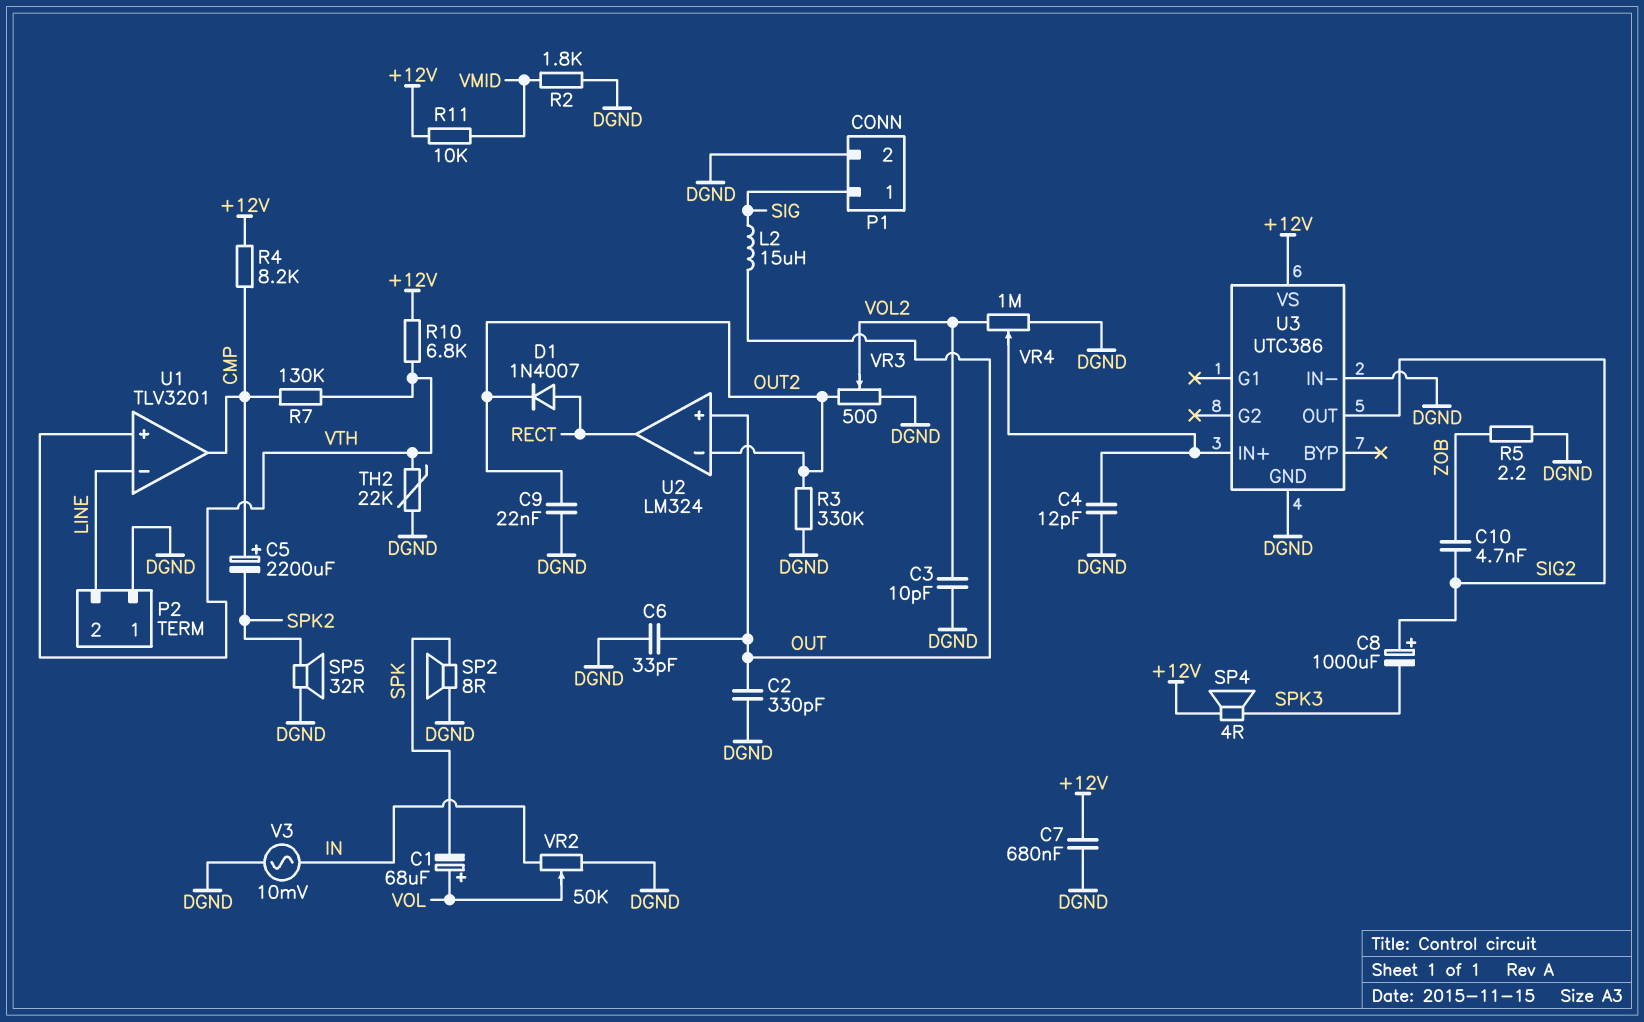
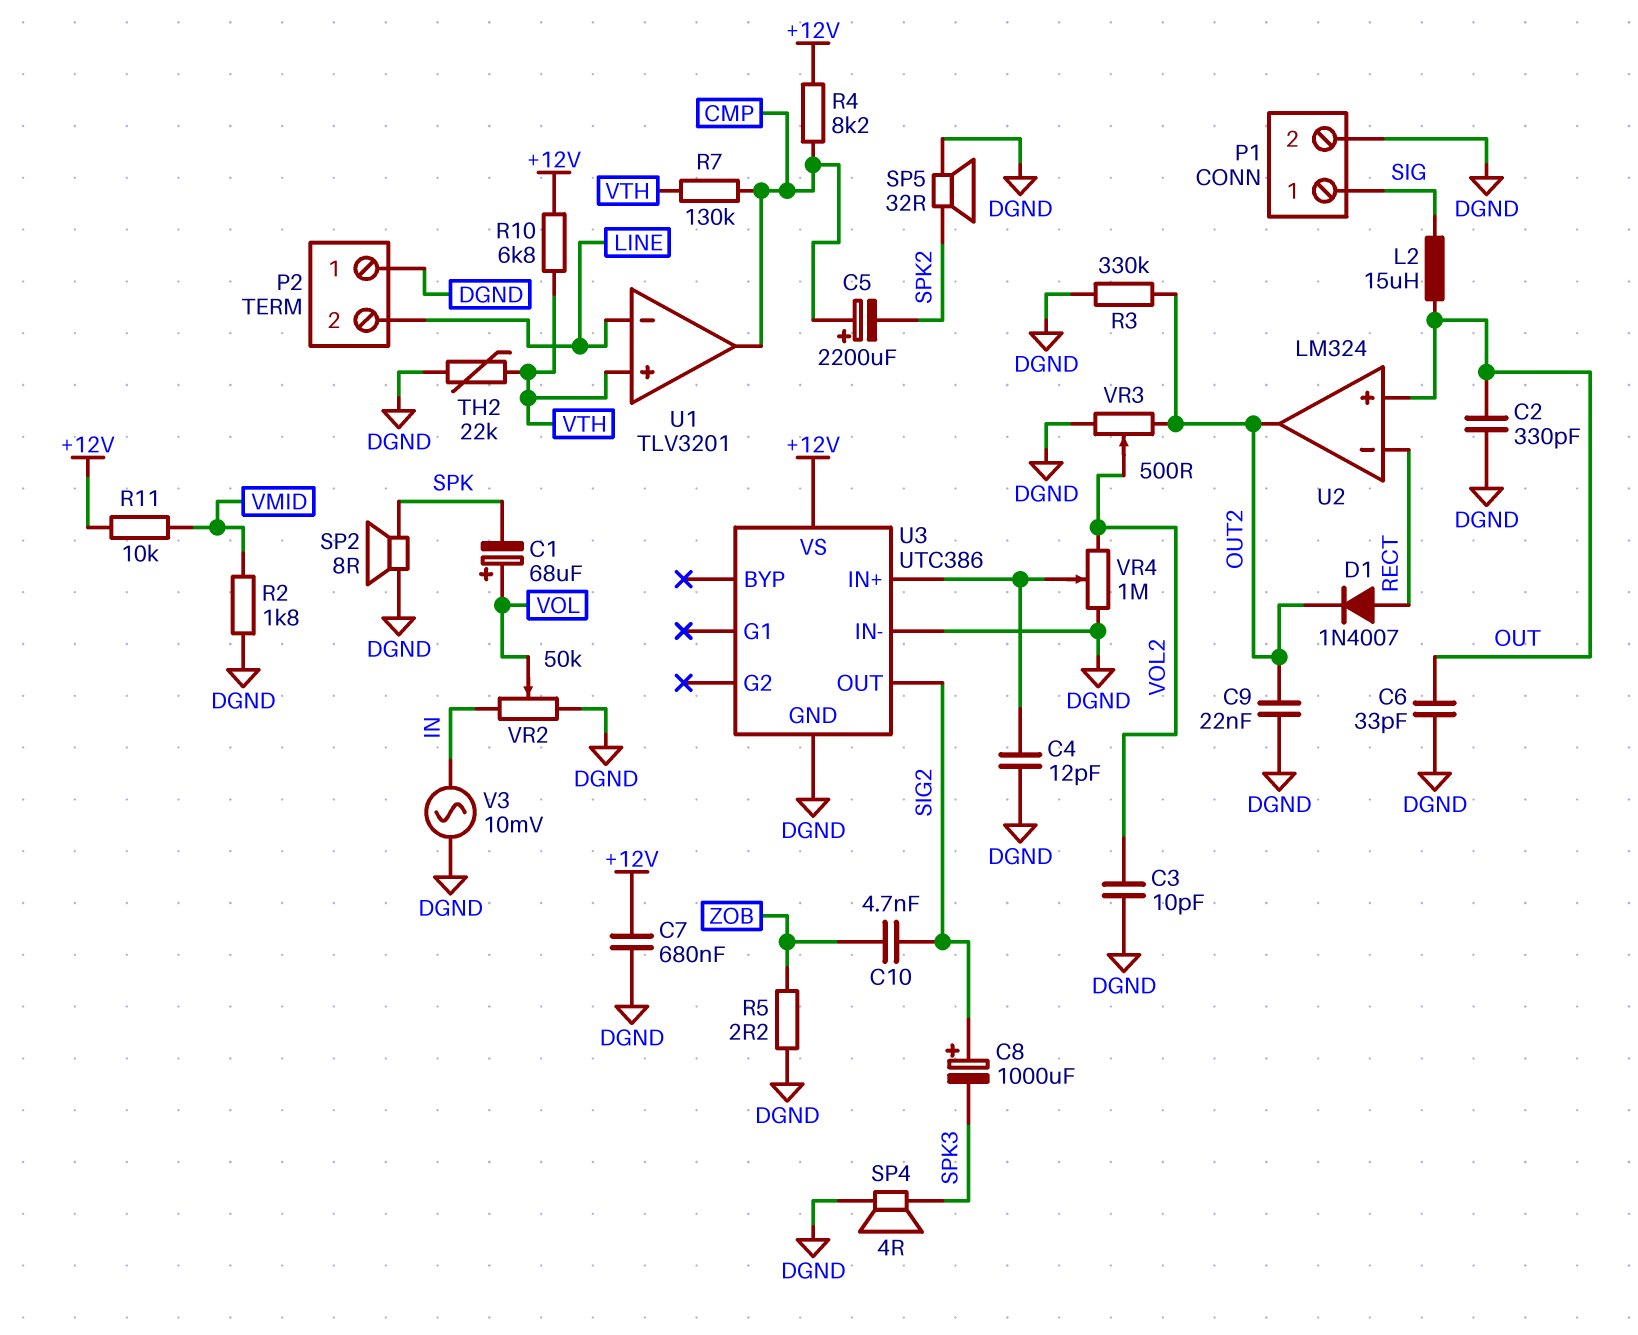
SP4: speaker 4R (+12V, SPK3) -> speaker 4R (DGND, SPK3)
U2 pin in-: OUT2 -> RECT
U2 pin out: RECT -> OUT2

